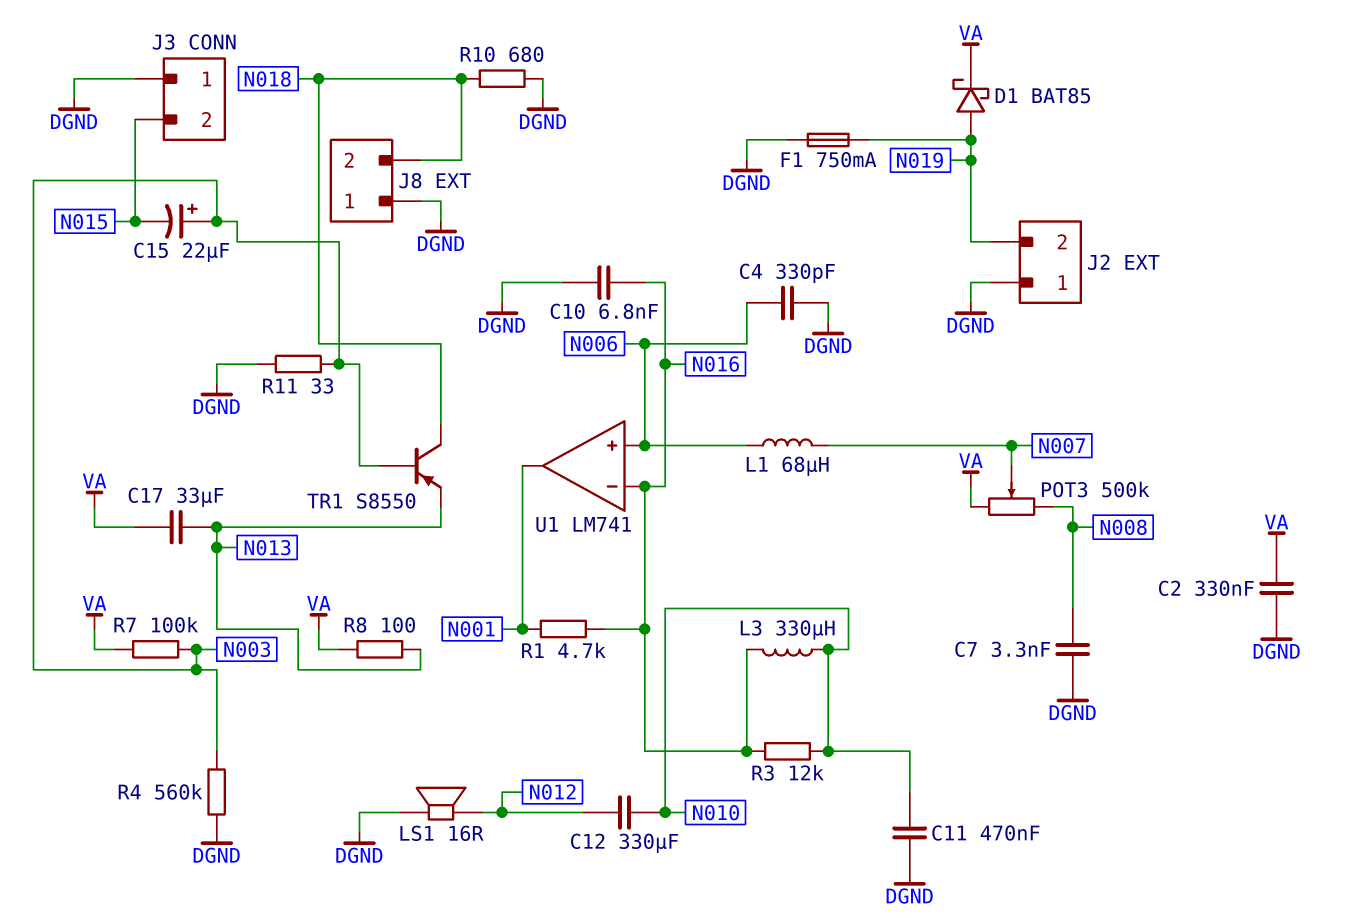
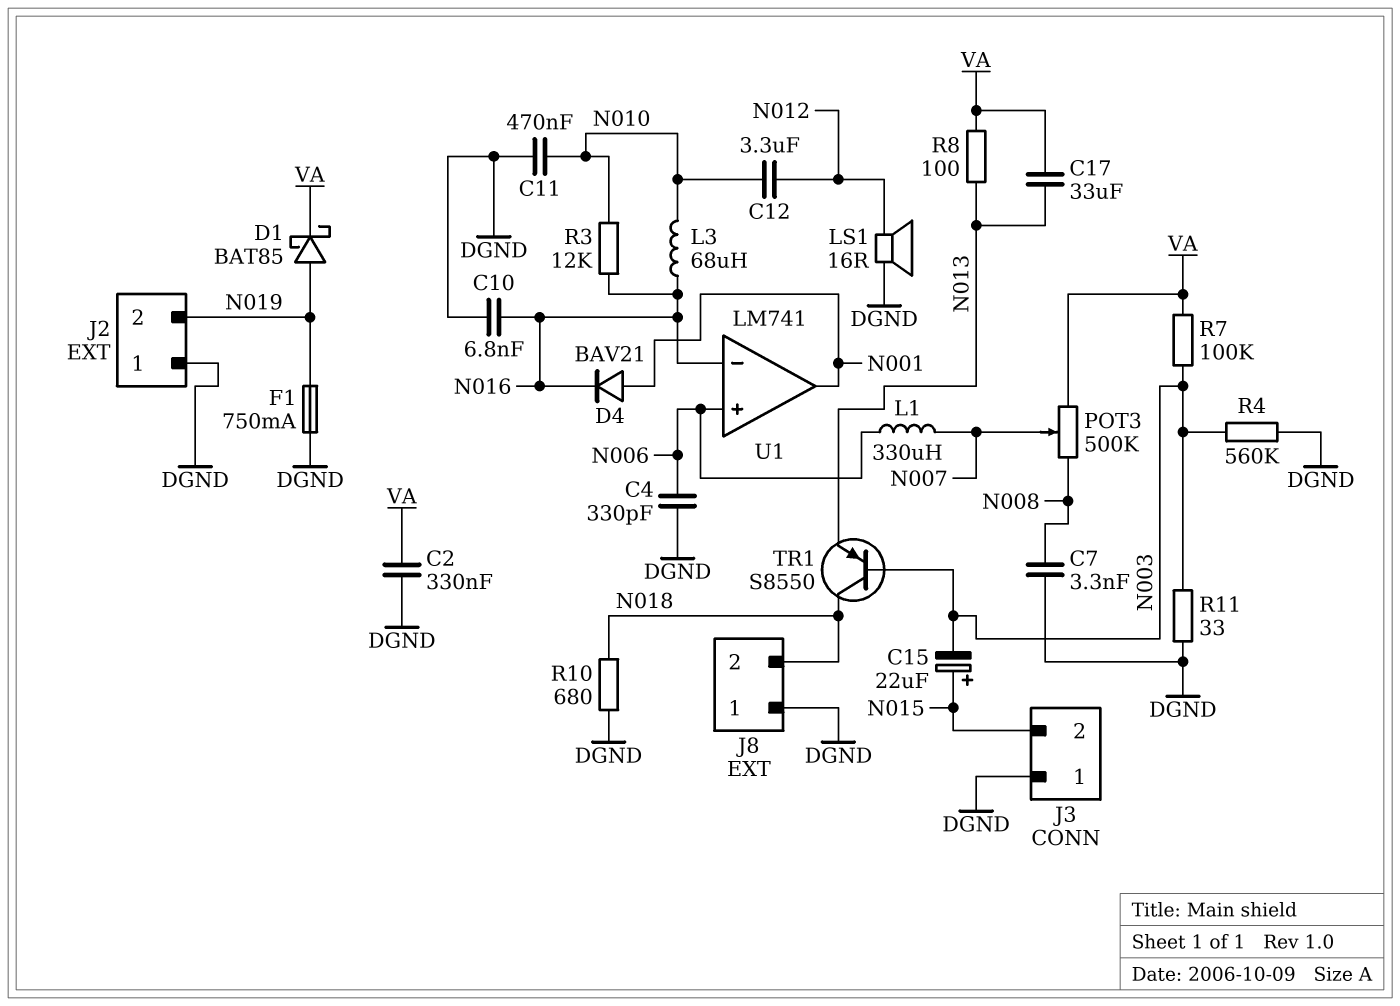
C12: 330uF (N010, N012) -> 3.3uF (N010, N012)
C15: 22uF (plus N003, minus N015) -> 22uF (plus N015, minus N003)
D4: none -> diode BAV21 (A N001, K N016)
L1: 68uH (N006, N007) -> 330uH (N006, N007)
L3: 330uH (N010, N016) -> 68uH (N010, N016)
R1: 4.7k (N001, N016) -> none

